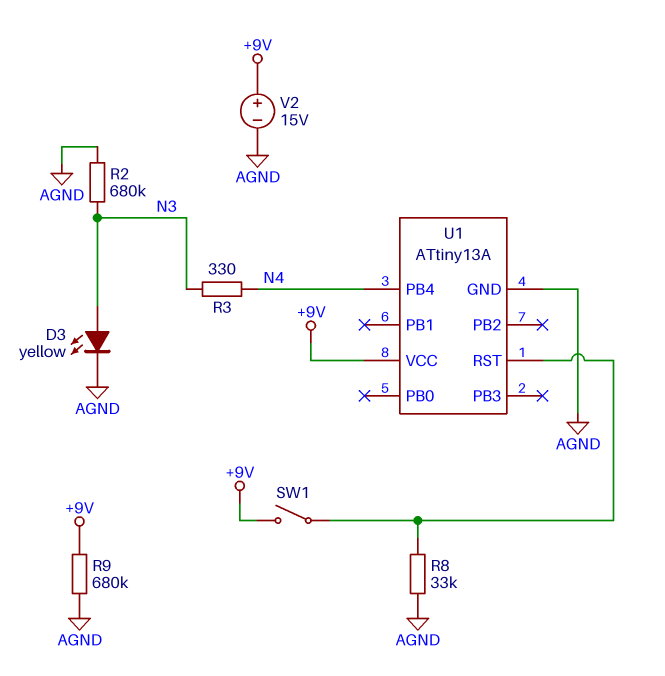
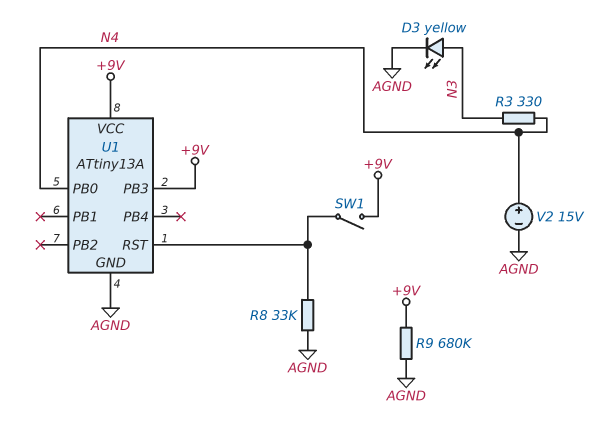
R2: 680k (AGND, N3) -> none
U1 pin PB0: none -> N4
U1 pin PB3: none -> +9V
U1 pin PB4: N4 -> none
V2: 15V (plus +9V, minus AGND) -> 15V (plus N4, minus AGND)

